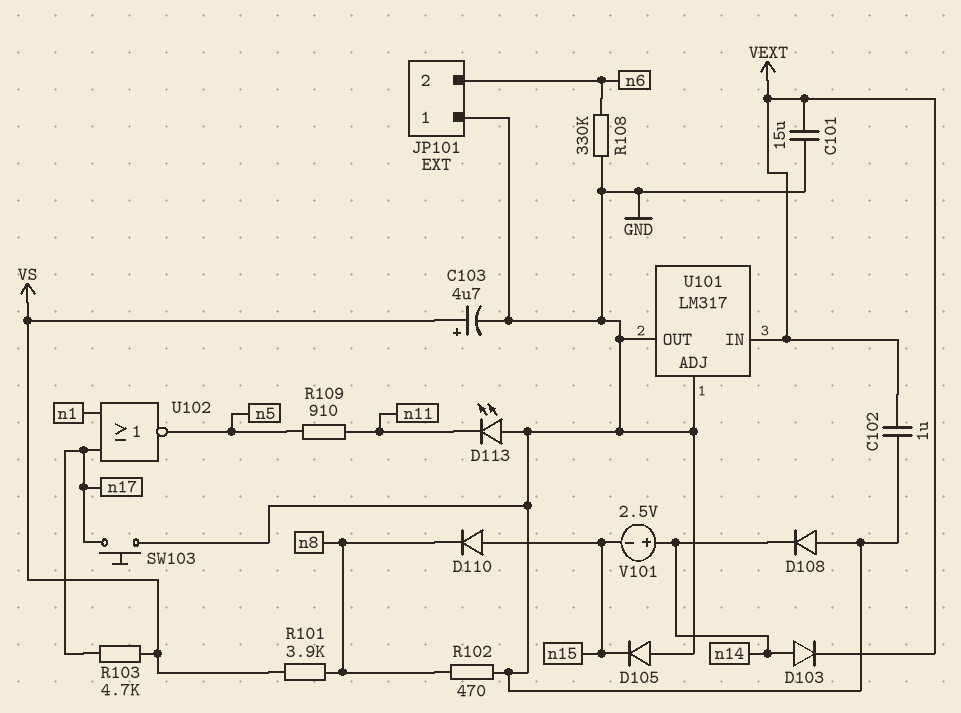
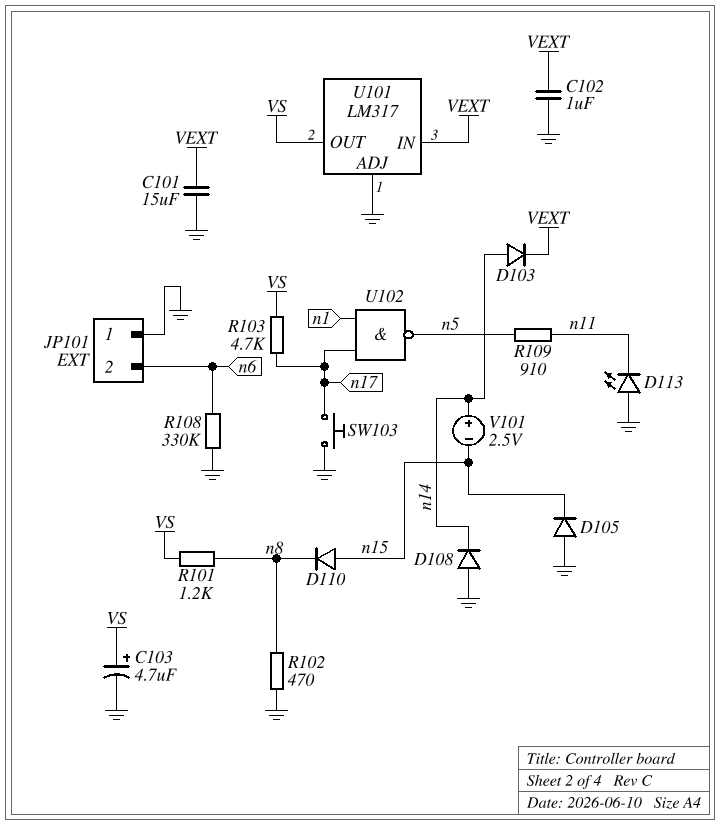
R101: 3.9k (VS, n8) -> 1.2k (VS, n8)
U101 pin OUT: GND -> VS
U102: NOR (in n1, in n17, out n5) -> NAND (in n1, in n17, out n5)

